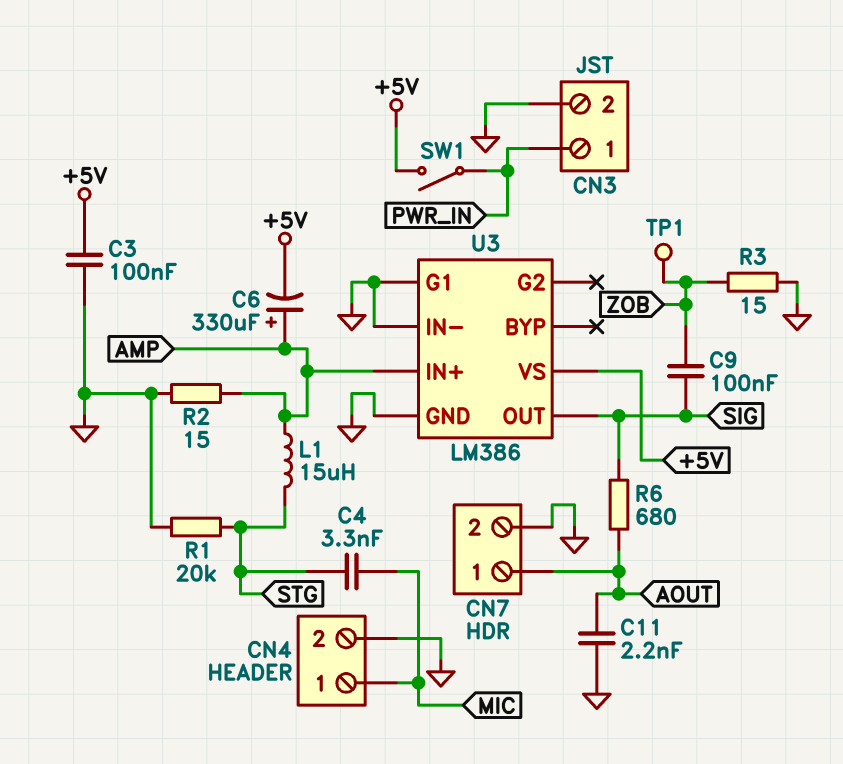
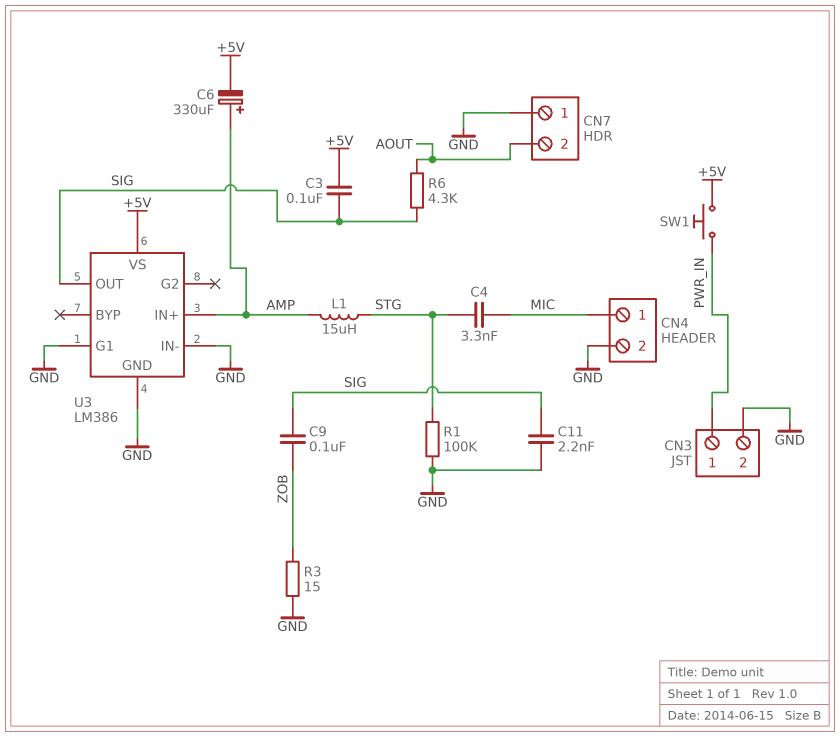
C3: 100nF (+5V, GND) -> 100nF (+5V, SIG)
C11: 2.2nF (AOUT, GND) -> 2.2nF (GND, SIG)
CN7 pin 1: AOUT -> GND
CN7 pin 2: GND -> AOUT
R1: 20k (GND, STG) -> 100k (GND, STG)
R2: 15 (AMP, GND) -> none
R6: 680 (AOUT, SIG) -> 4.3k (AOUT, SIG)
SW1: switch (+5V, PWR_IN) -> button (+5V, PWR_IN)
TP1: test point (ZOB) -> none

